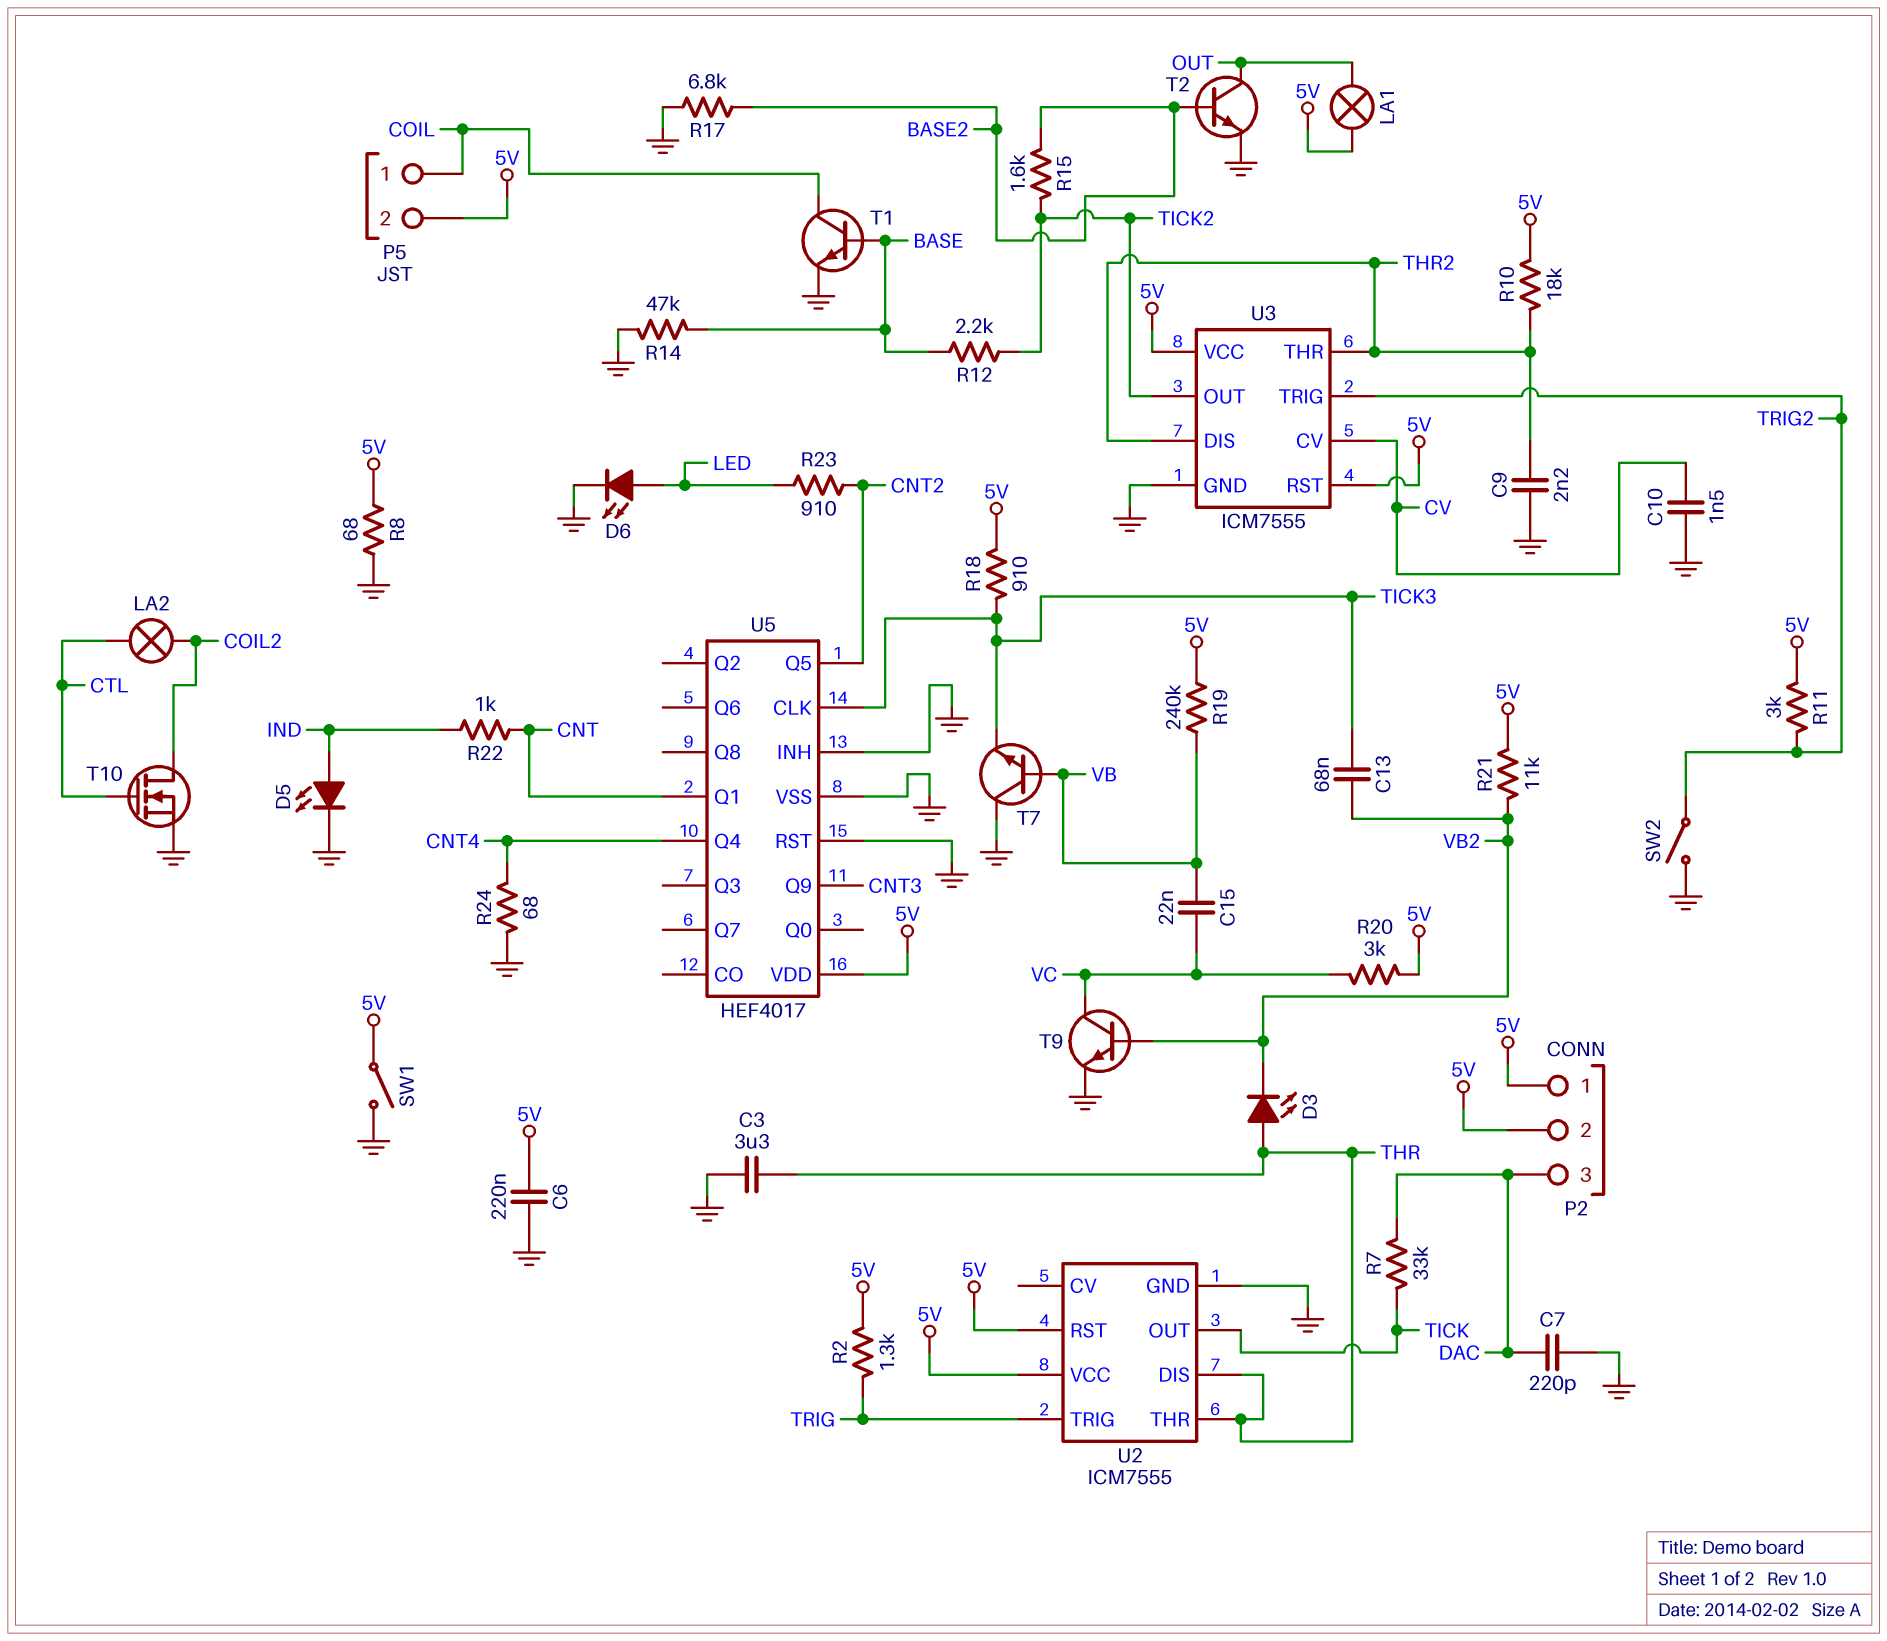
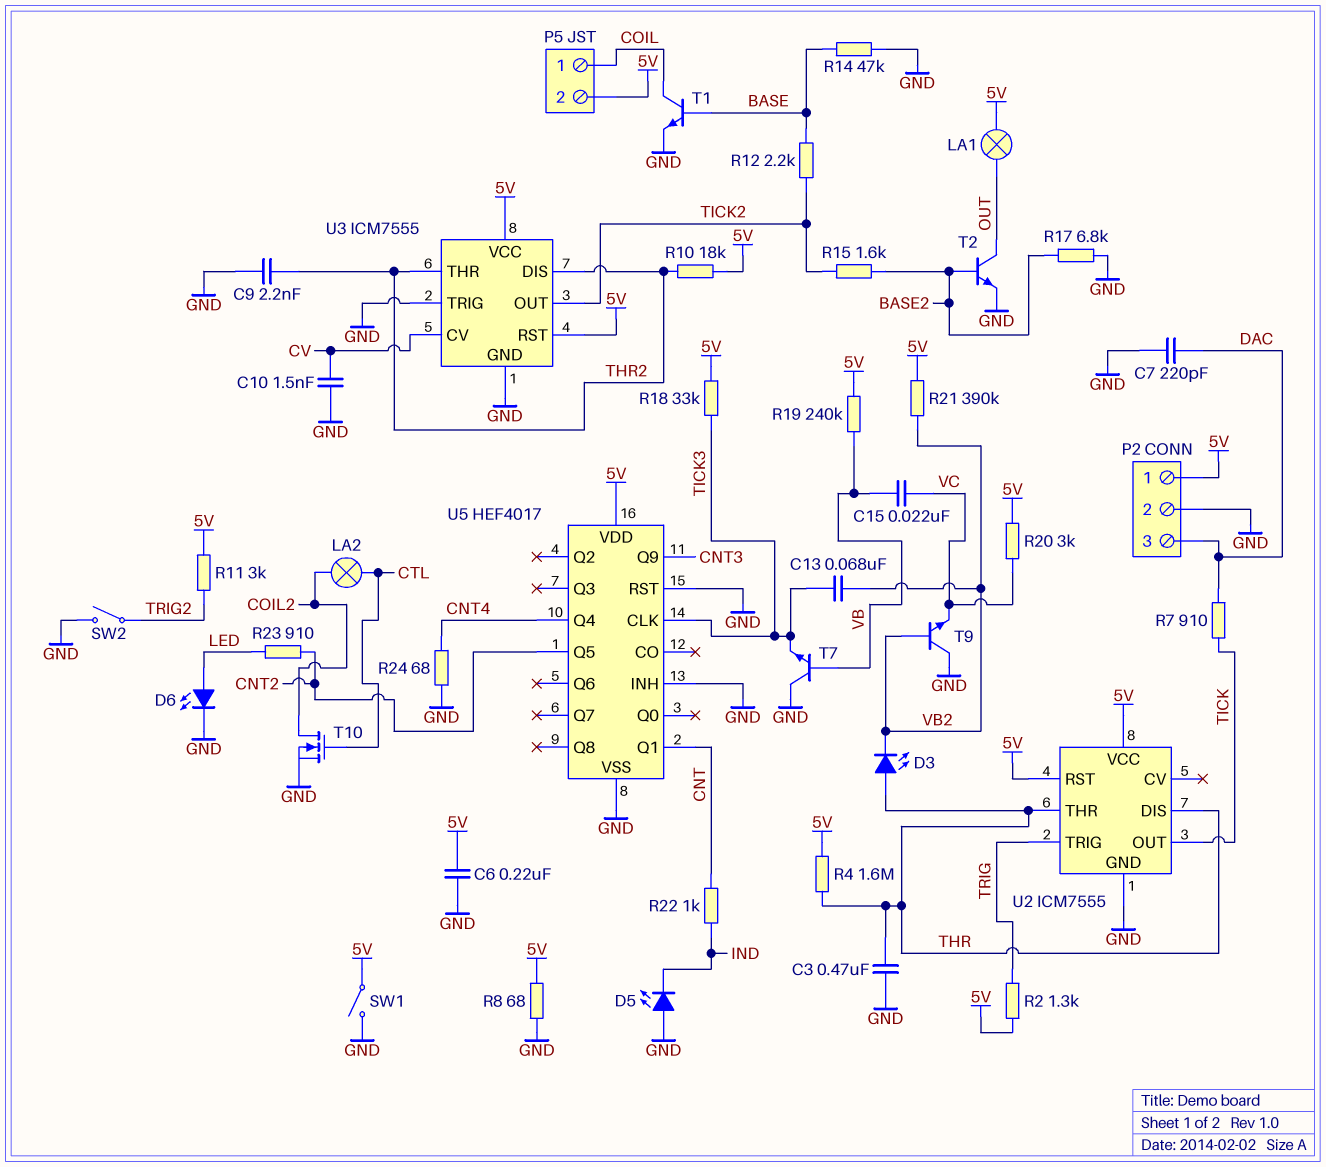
C3: 3.3uF (GND, THR) -> 470nF (GND, THR)
D5: LED (A IND, K GND) -> LED (A GND, K IND)
P2 pin 2: 5V -> GND
R4: none -> 1.6M (5V, THR)
R7: 33k (DAC, TICK) -> 910 (DAC, TICK)
R18: 910 (5V, TICK3) -> 33k (5V, TICK3)
R21: 11k (5V, VB2) -> 390k (5V, VB2)
T9: NPN (B VB2, C VC, E GND) -> NPN (B VB2, C GND, E VC)
U3 pin TRIG: TRIG2 -> GND

